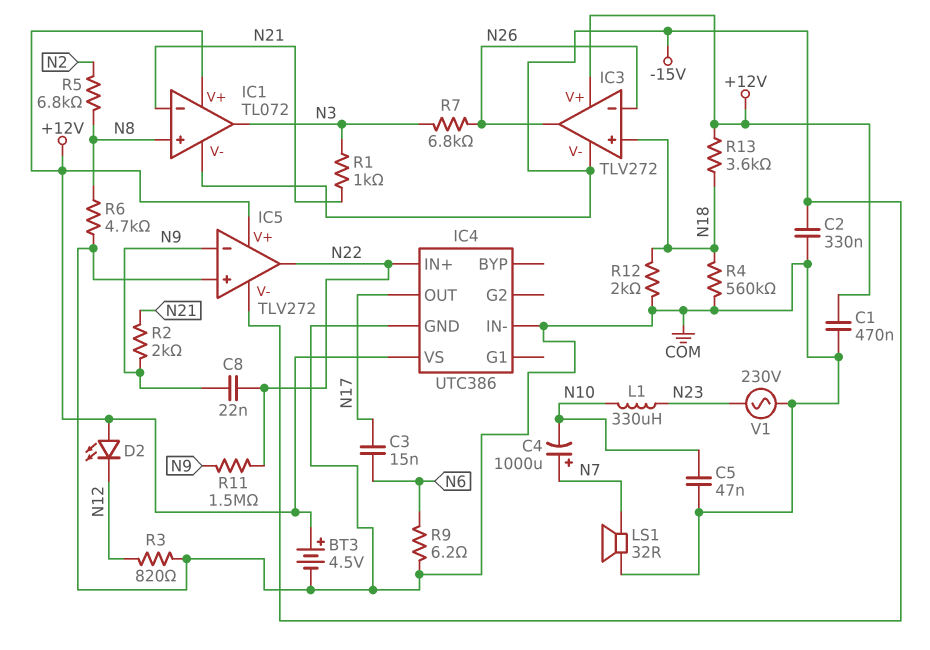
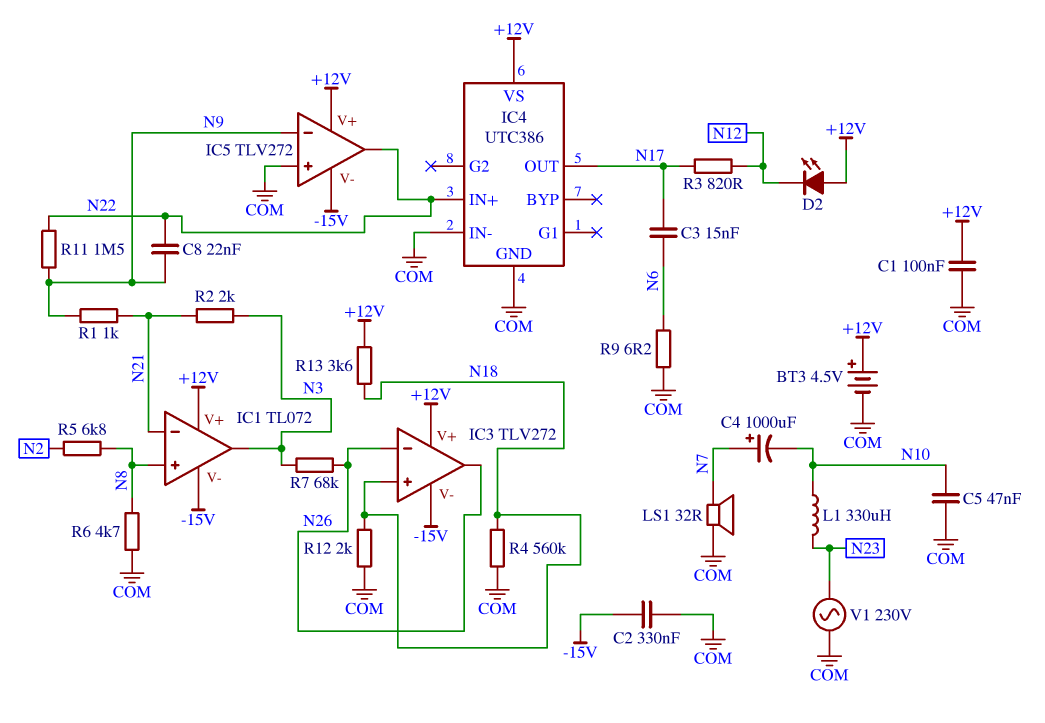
C1: 470nF (+12V, COM) -> 100nF (+12V, COM)
R1: 1k (N3, N21) -> 1k (N9, N21)
R2: 2k (N9, N21) -> 2k (N3, N21)
R3: 820 (COM, N12) -> 820 (N12, N17)
R7: 6.8k (N3, N26) -> 68k (N3, N26)

